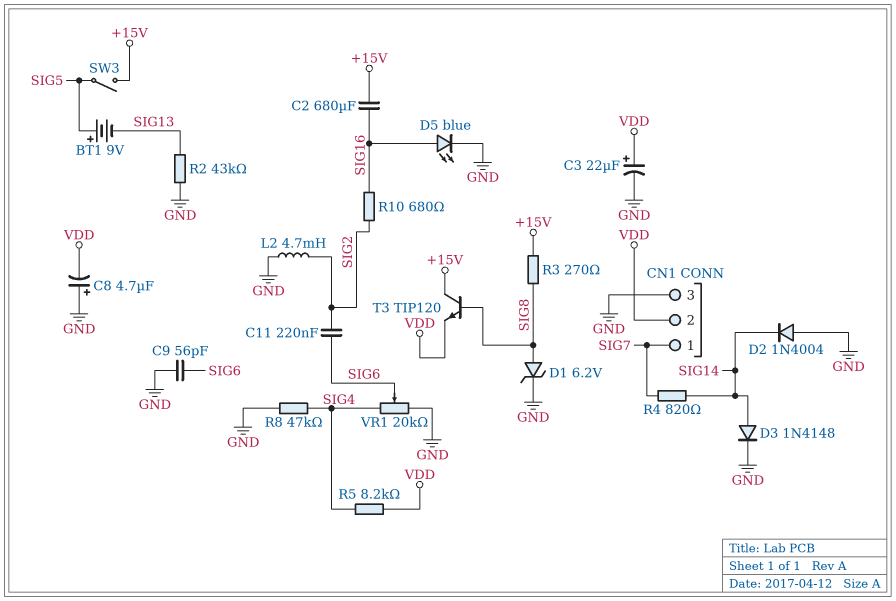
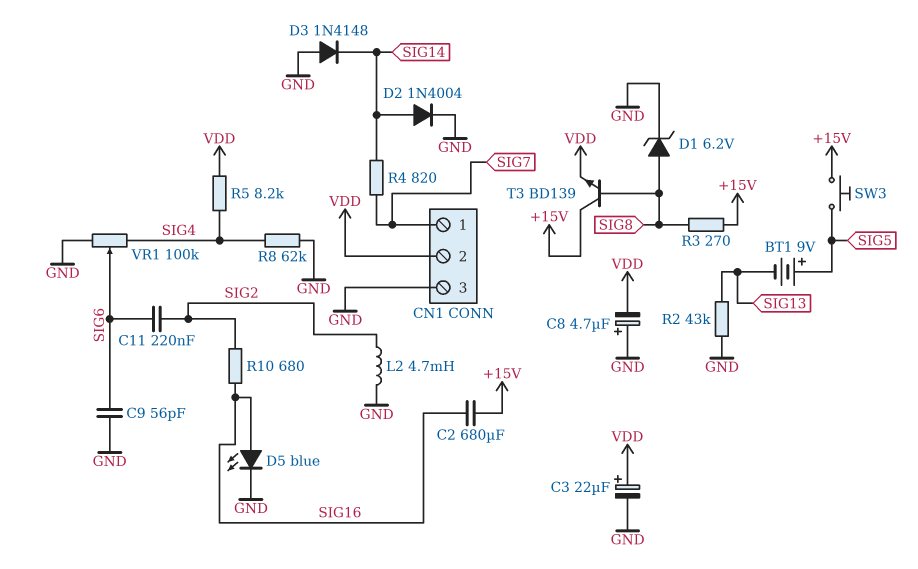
D2: diode 1N4004 (A GND, K SIG14) -> diode 1N4004 (A SIG14, K GND)
D3: diode 1N4148 (A SIG14, K GND) -> diode 1N4148 (A GND, K SIG14)
R8: 47k (GND, SIG4) -> 62k (GND, SIG4)
SW3: switch (+15V, SIG5) -> button (+15V, SIG5)
T3: NPN TIP120 (B SIG8, C +15V, E VDD) -> NPN BD139 (B SIG8, C +15V, E VDD)
VR1: 20k (GND, SIG4, wiper SIG6) -> 100k (GND, SIG4, wiper SIG6)

